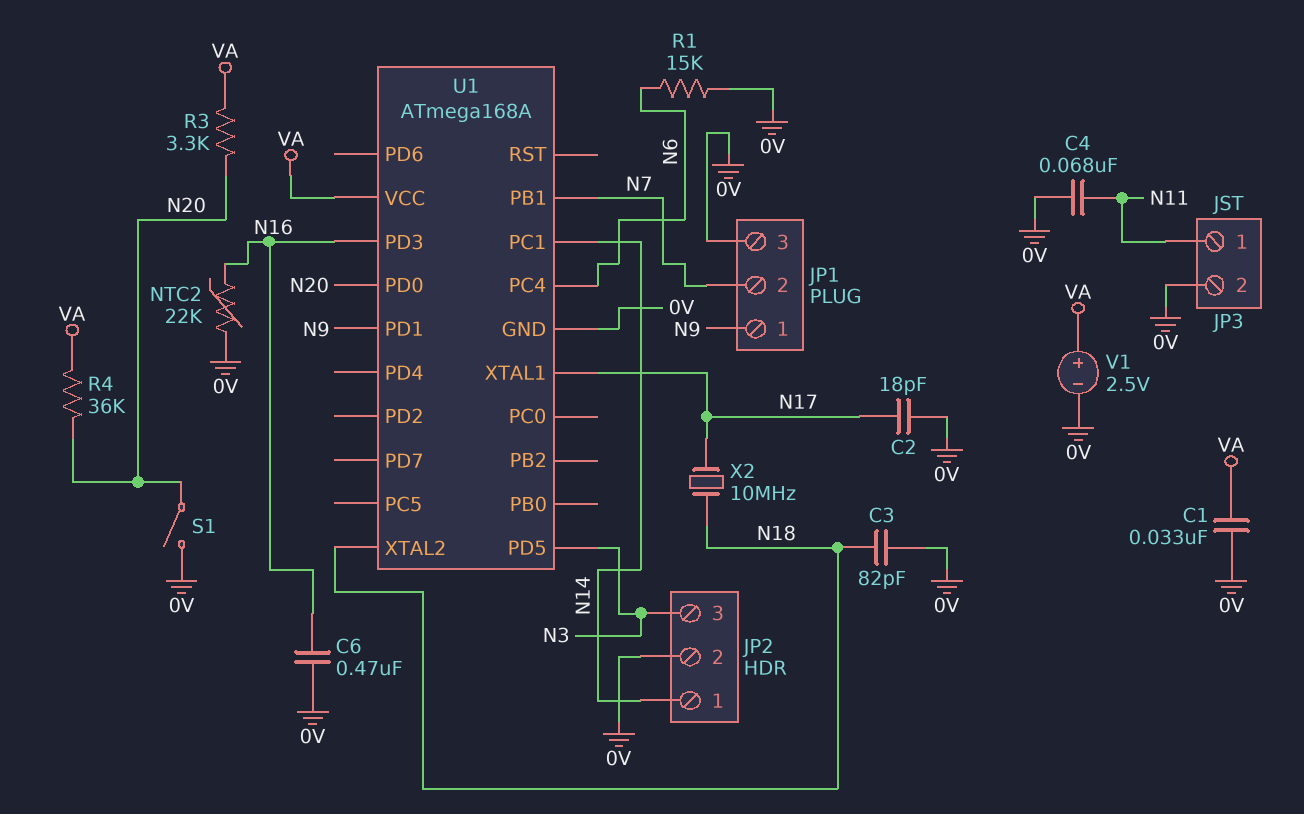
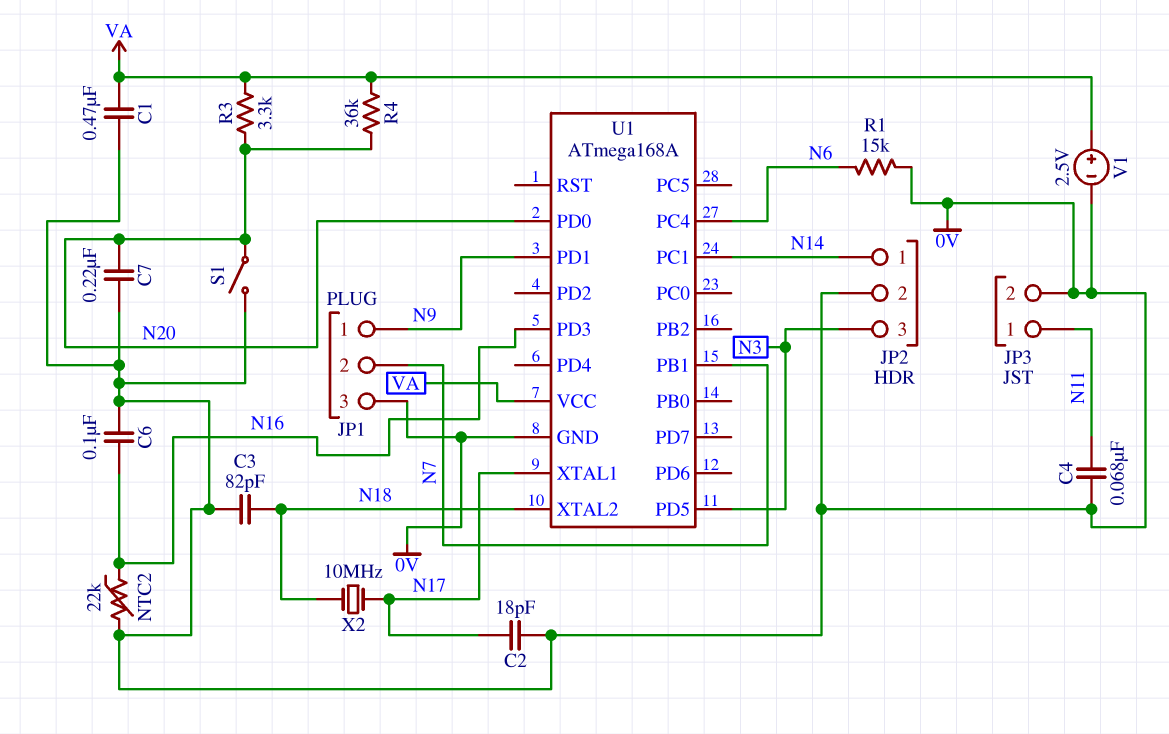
C1: 33nF (0V, VA) -> 470nF (0V, VA)
C6: 470nF (0V, N16) -> 100nF (0V, N16)
C7: none -> 220nF (0V, N20)

